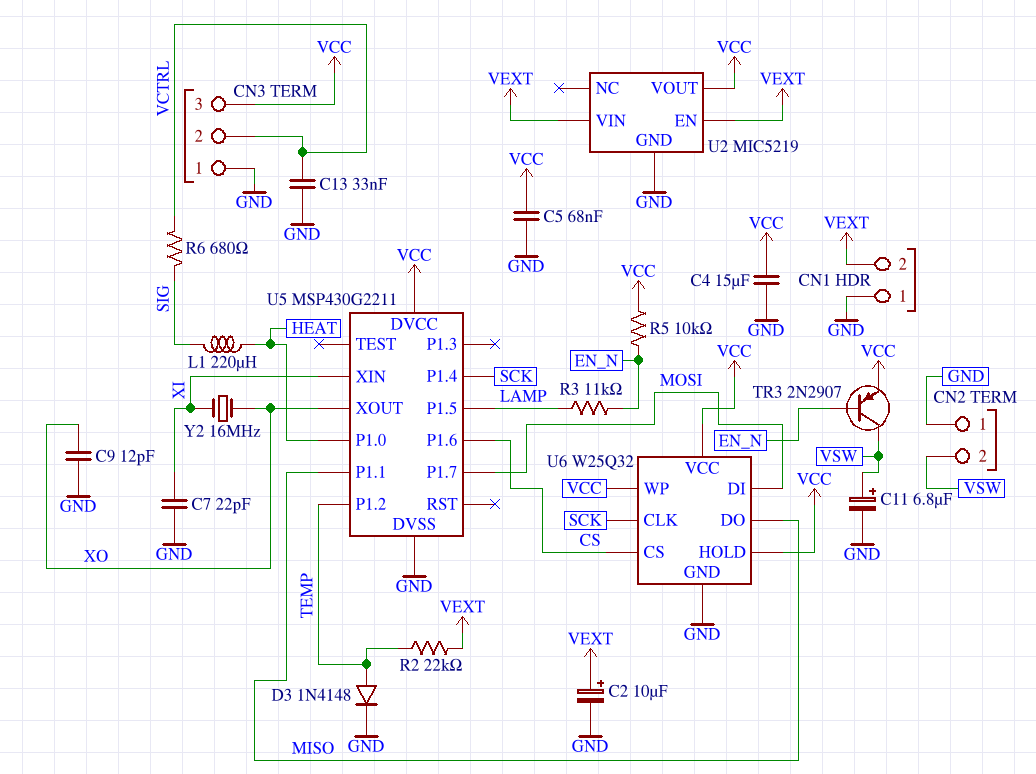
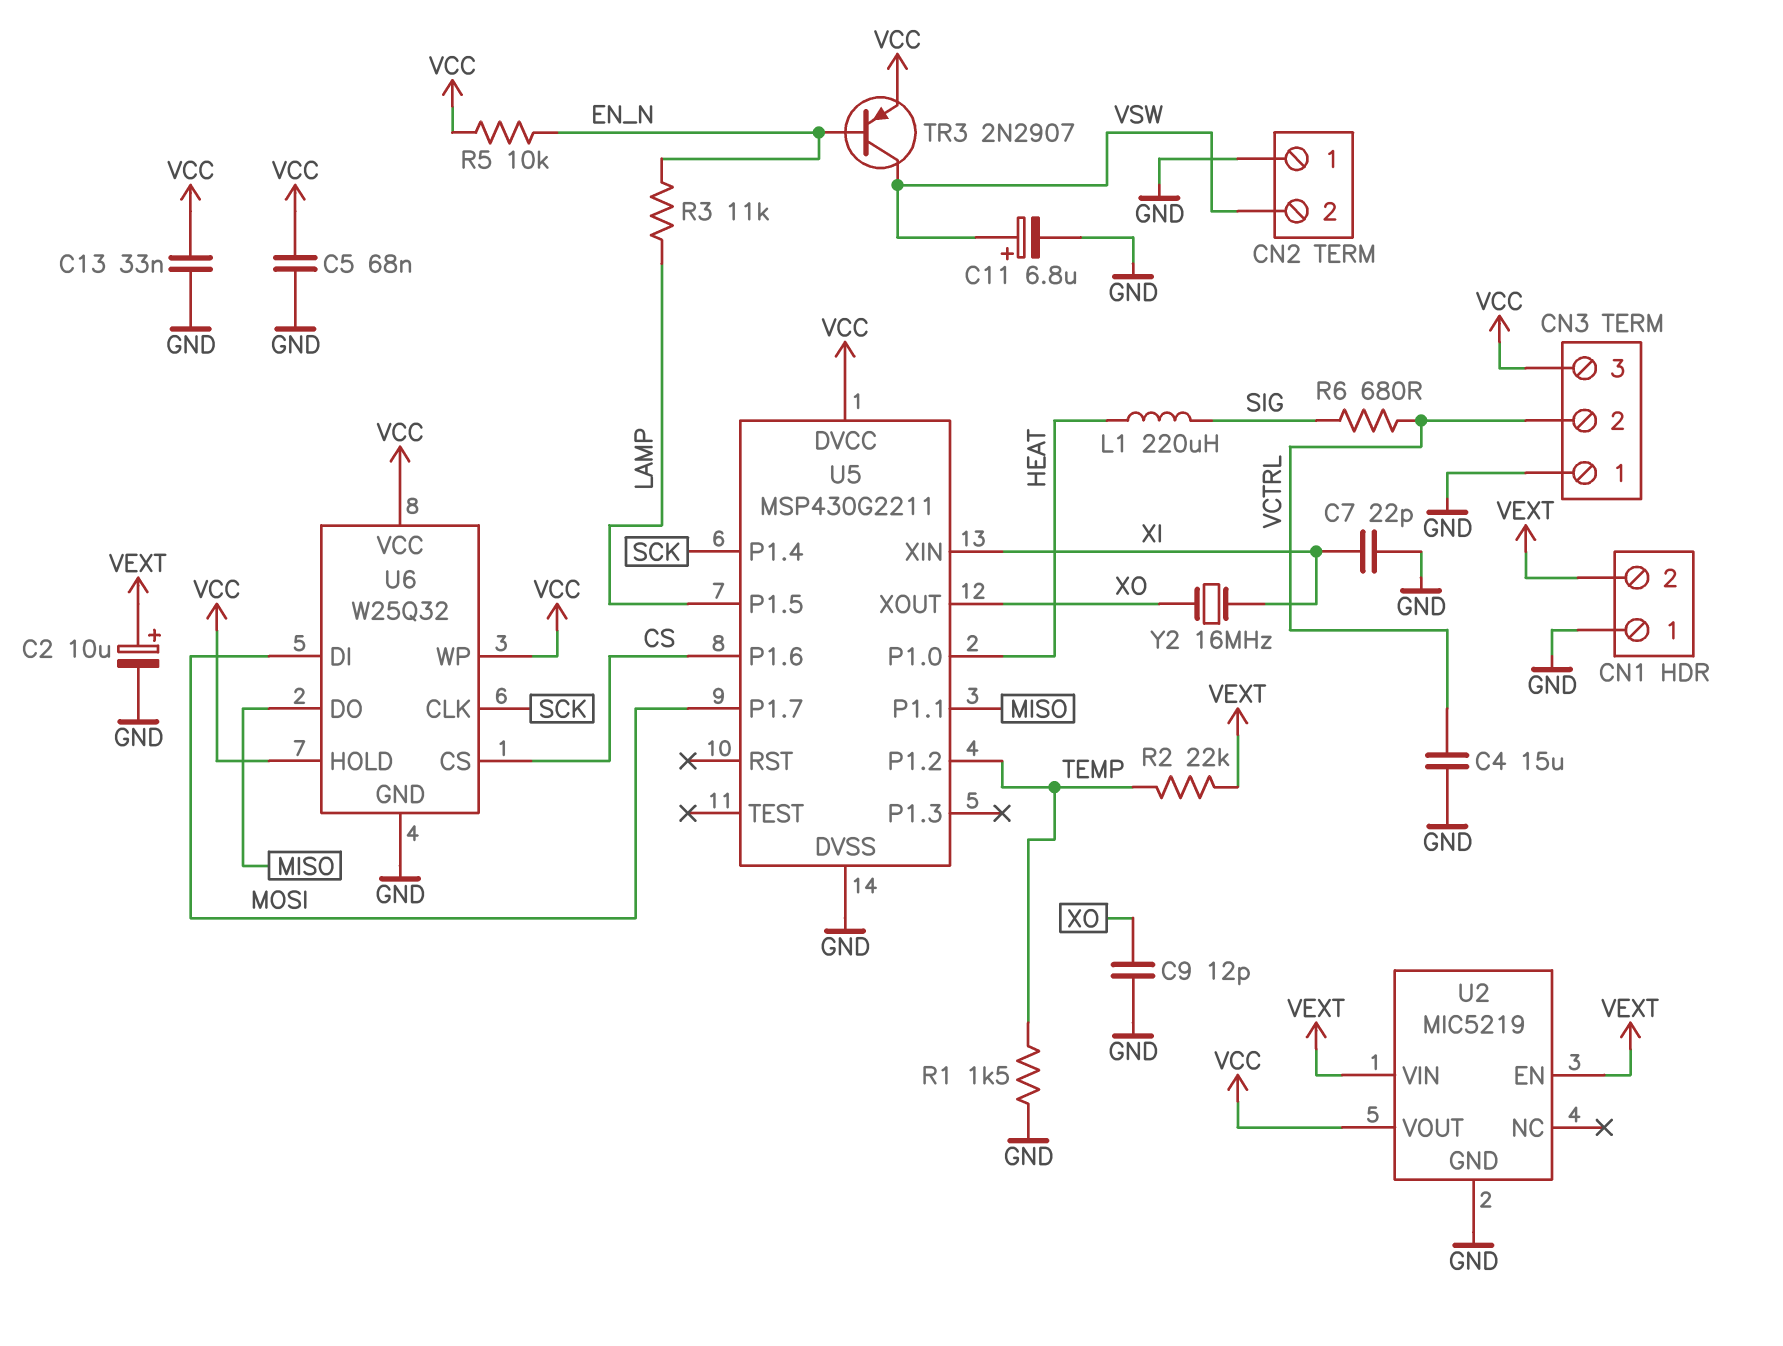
C4: 15uF (GND, VCC) -> 15uF (GND, VCTRL)
C13: 33nF (GND, VCTRL) -> 33nF (GND, VCC)
D3: diode 1N4148 (A TEMP, K GND) -> none
R1: none -> 1.5k (GND, TEMP)

